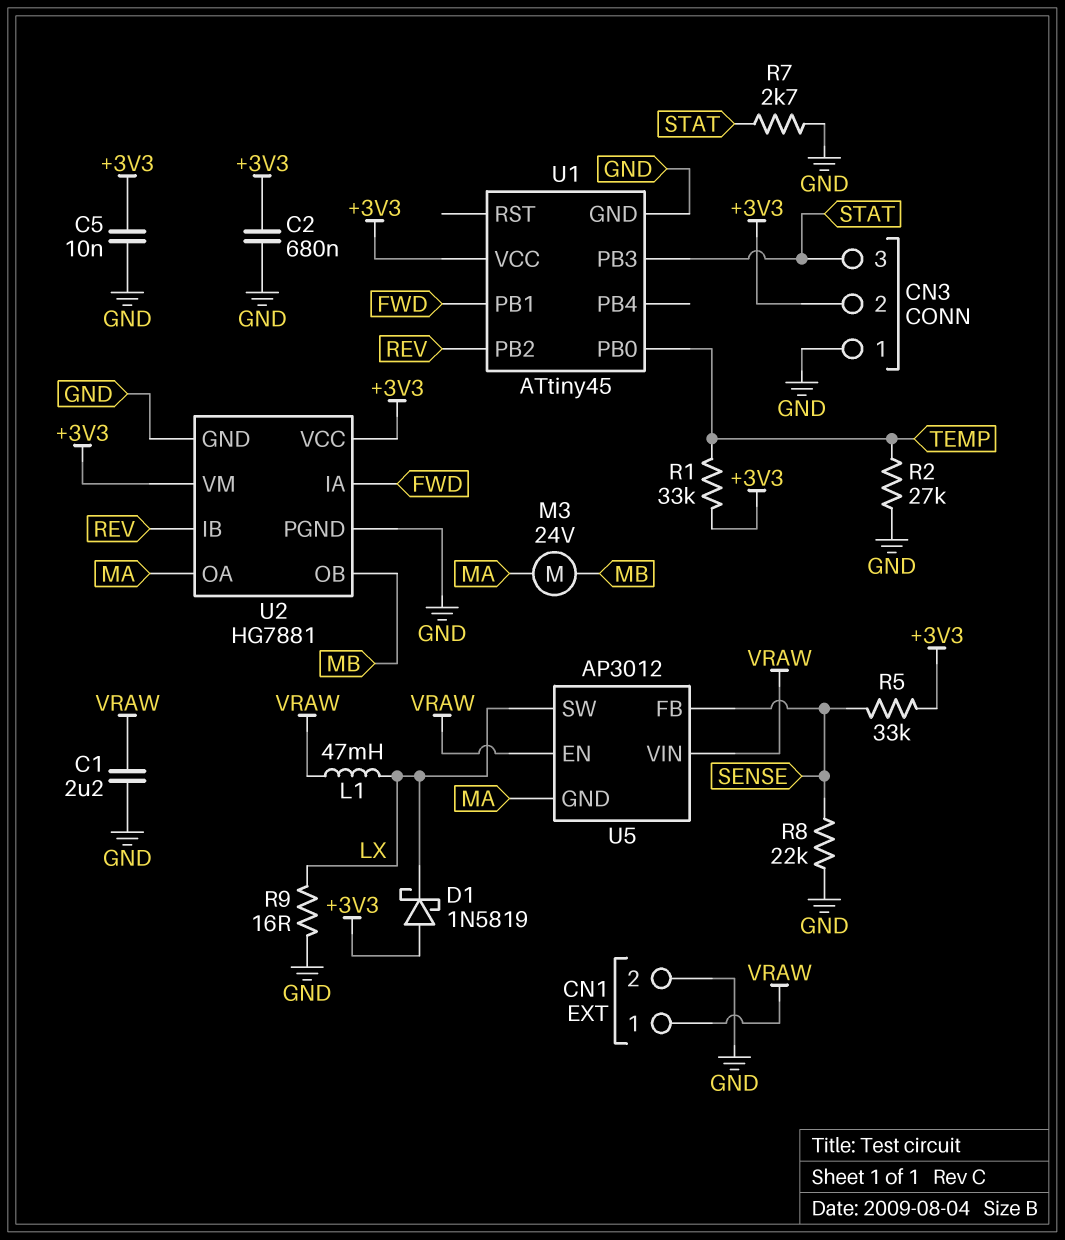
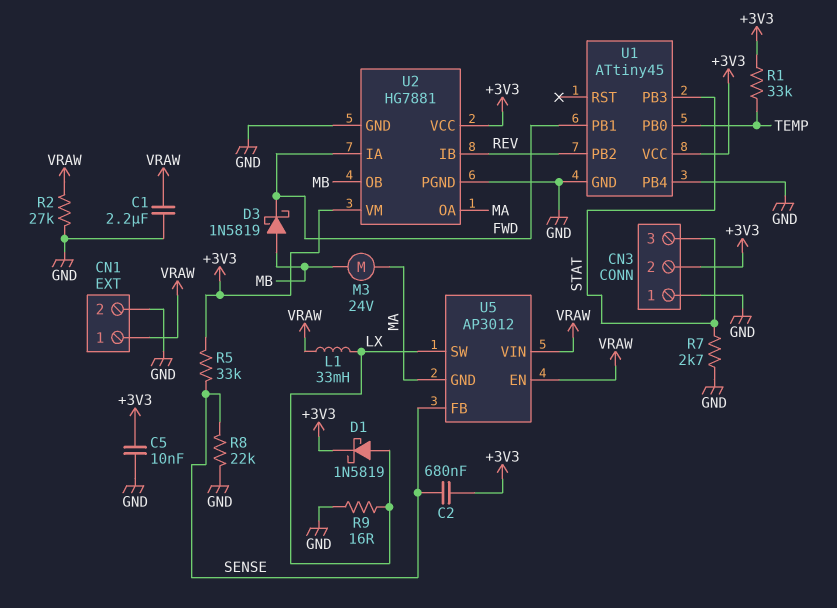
C2: 680nF (+3V3, GND) -> 680nF (+3V3, SENSE)
D1: schottky 1N5819 (A +3V3, K LX) -> schottky 1N5819 (A LX, K +3V3)
D3: none -> schottky 1N5819 (A MB, K FWD)
L1: 47mH (LX, VRAW) -> 33mH (LX, VRAW)
R2: 27k (GND, TEMP) -> 27k (GND, VRAW)
U1 pin PB4: none -> GND

